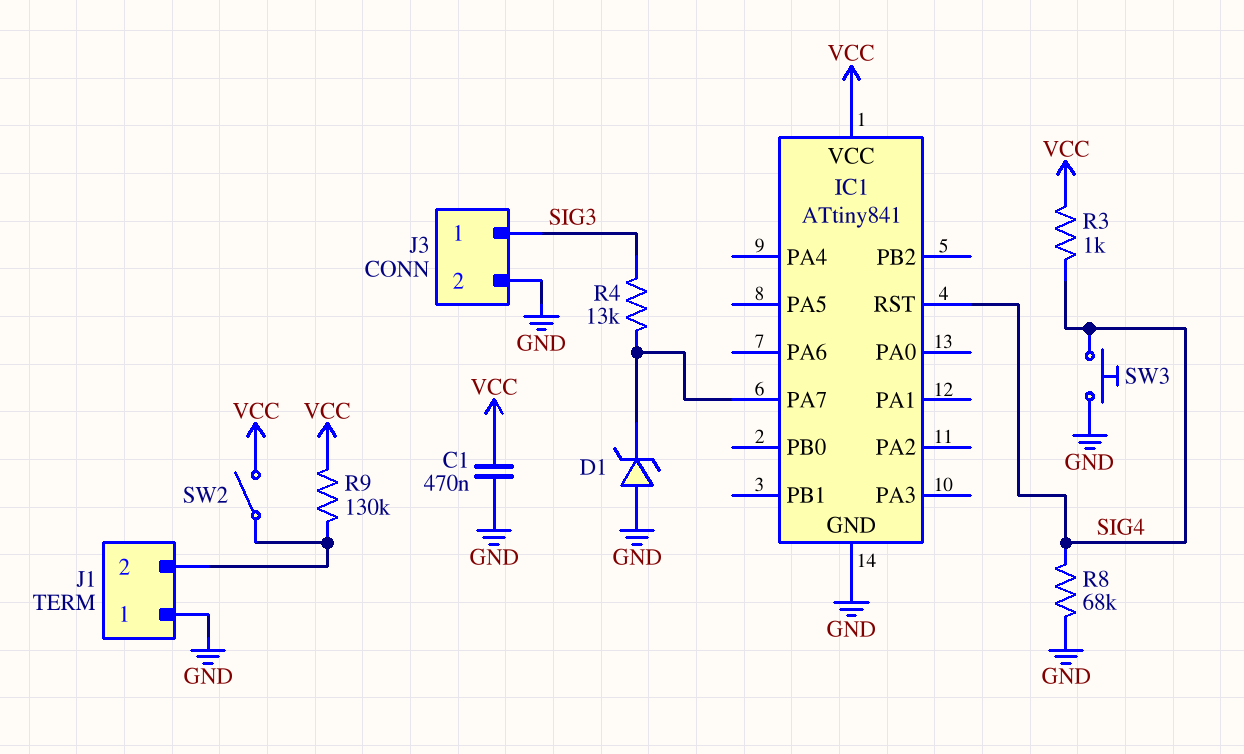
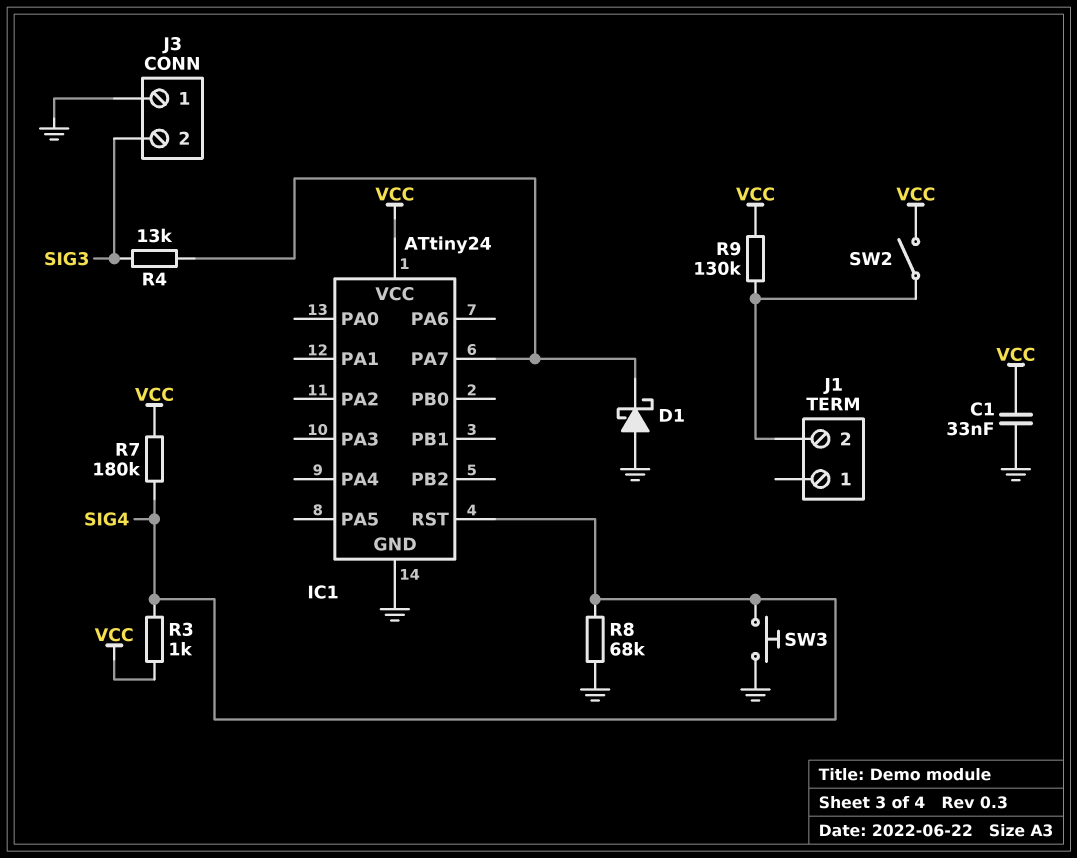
C1: 470nF (GND, VCC) -> 33nF (GND, VCC)
D1: zener (A GND, K IC1/PA7) -> schottky (A GND, K IC1/PA7)
IC1: ATtiny841 -> ATtiny24
J1 pin 1: GND -> none
J3 pin 1: SIG3 -> GND
J3 pin 2: GND -> SIG3
R7: none -> 180k (SIG4, VCC)

